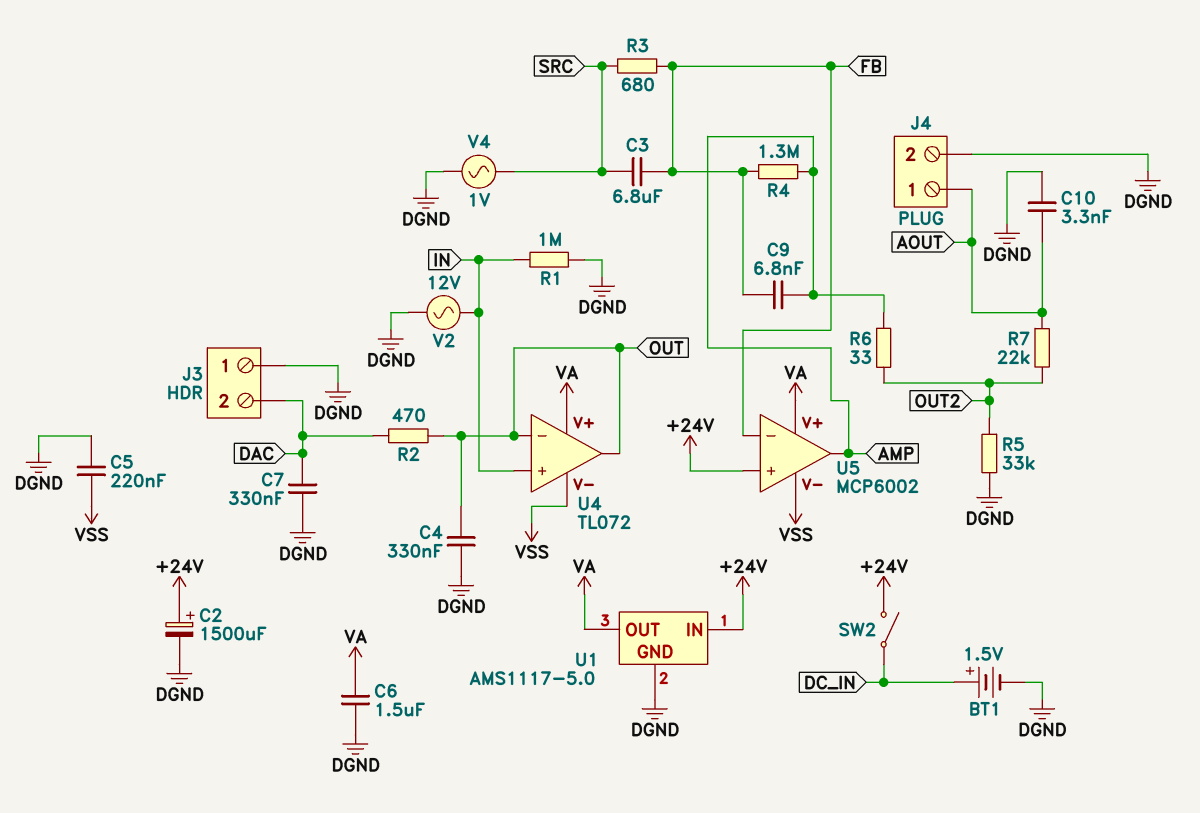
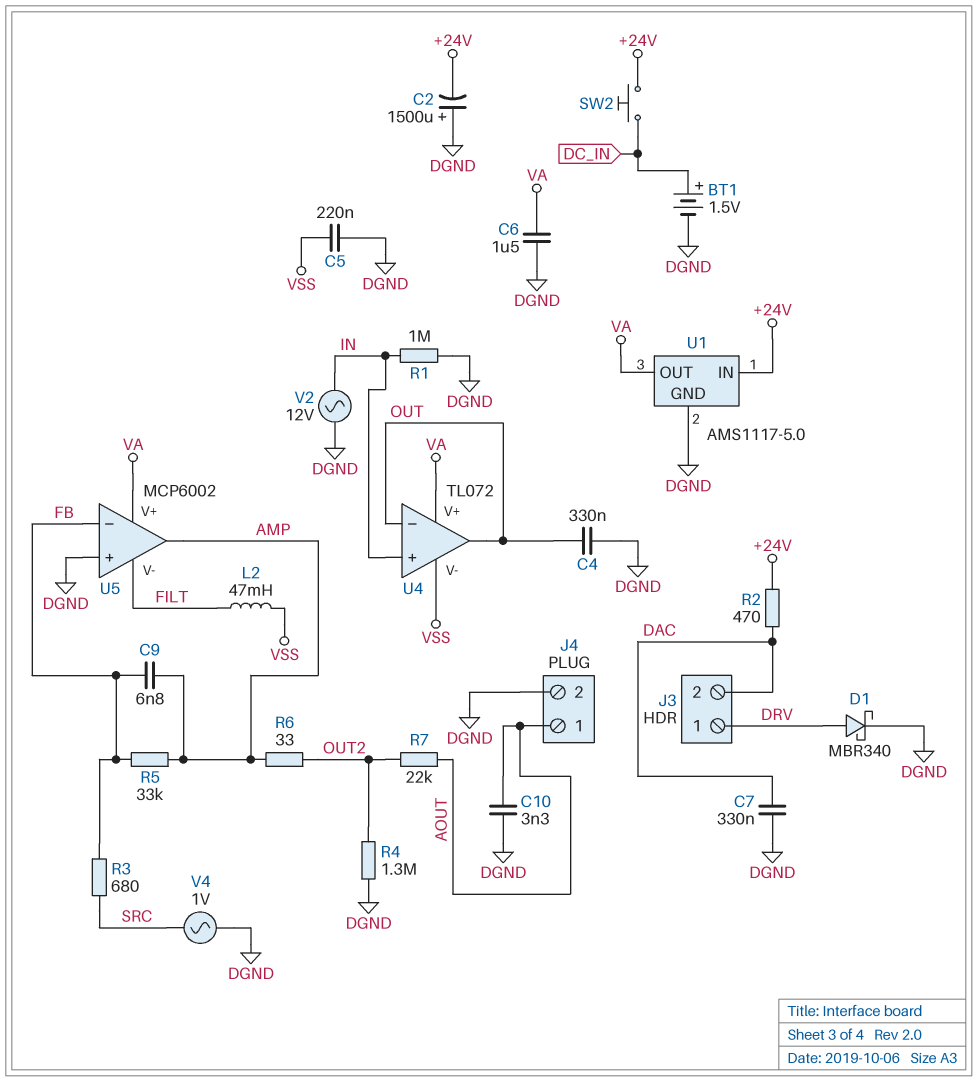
C2: 1500uF (plus +24V, minus DGND) -> 1500uF (plus DGND, minus +24V)
C3: 6.8uF (FB, SRC) -> none
D1: none -> schottky MBR340 (A DRV, K DGND)
J3 pin 1: DGND -> DRV
L2: none -> 47mH (FILT, VSS)
R2: 470 (DAC, OUT) -> 470 (+24V, DAC)
R4: 1.3M (AMP, FB) -> 1.3M (DGND, OUT2)
R5: 33k (DGND, OUT2) -> 33k (AMP, FB)
SW2: switch (+24V, DC_IN) -> button (+24V, DC_IN)
U5 pin V-: VSS -> FILT
U5 pin in+: +24V -> DGND

